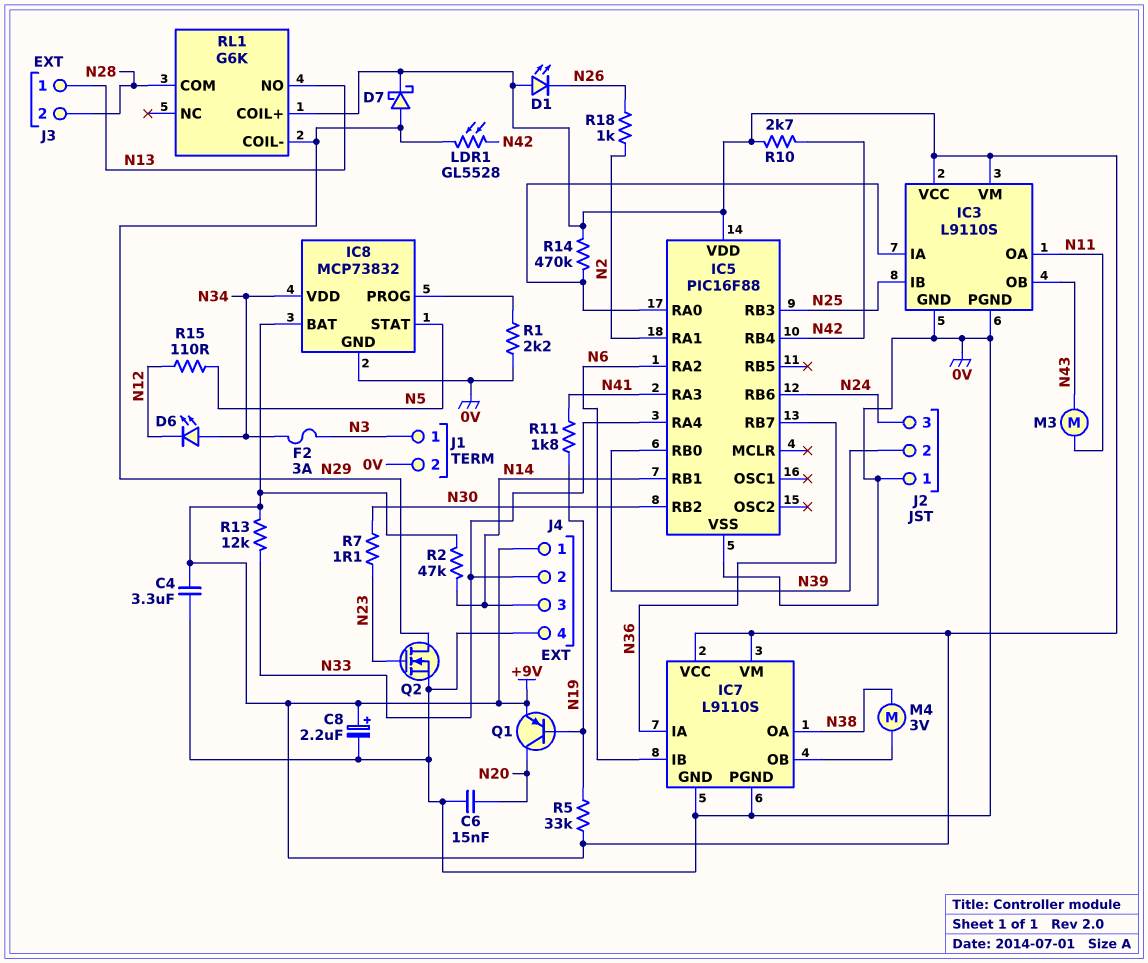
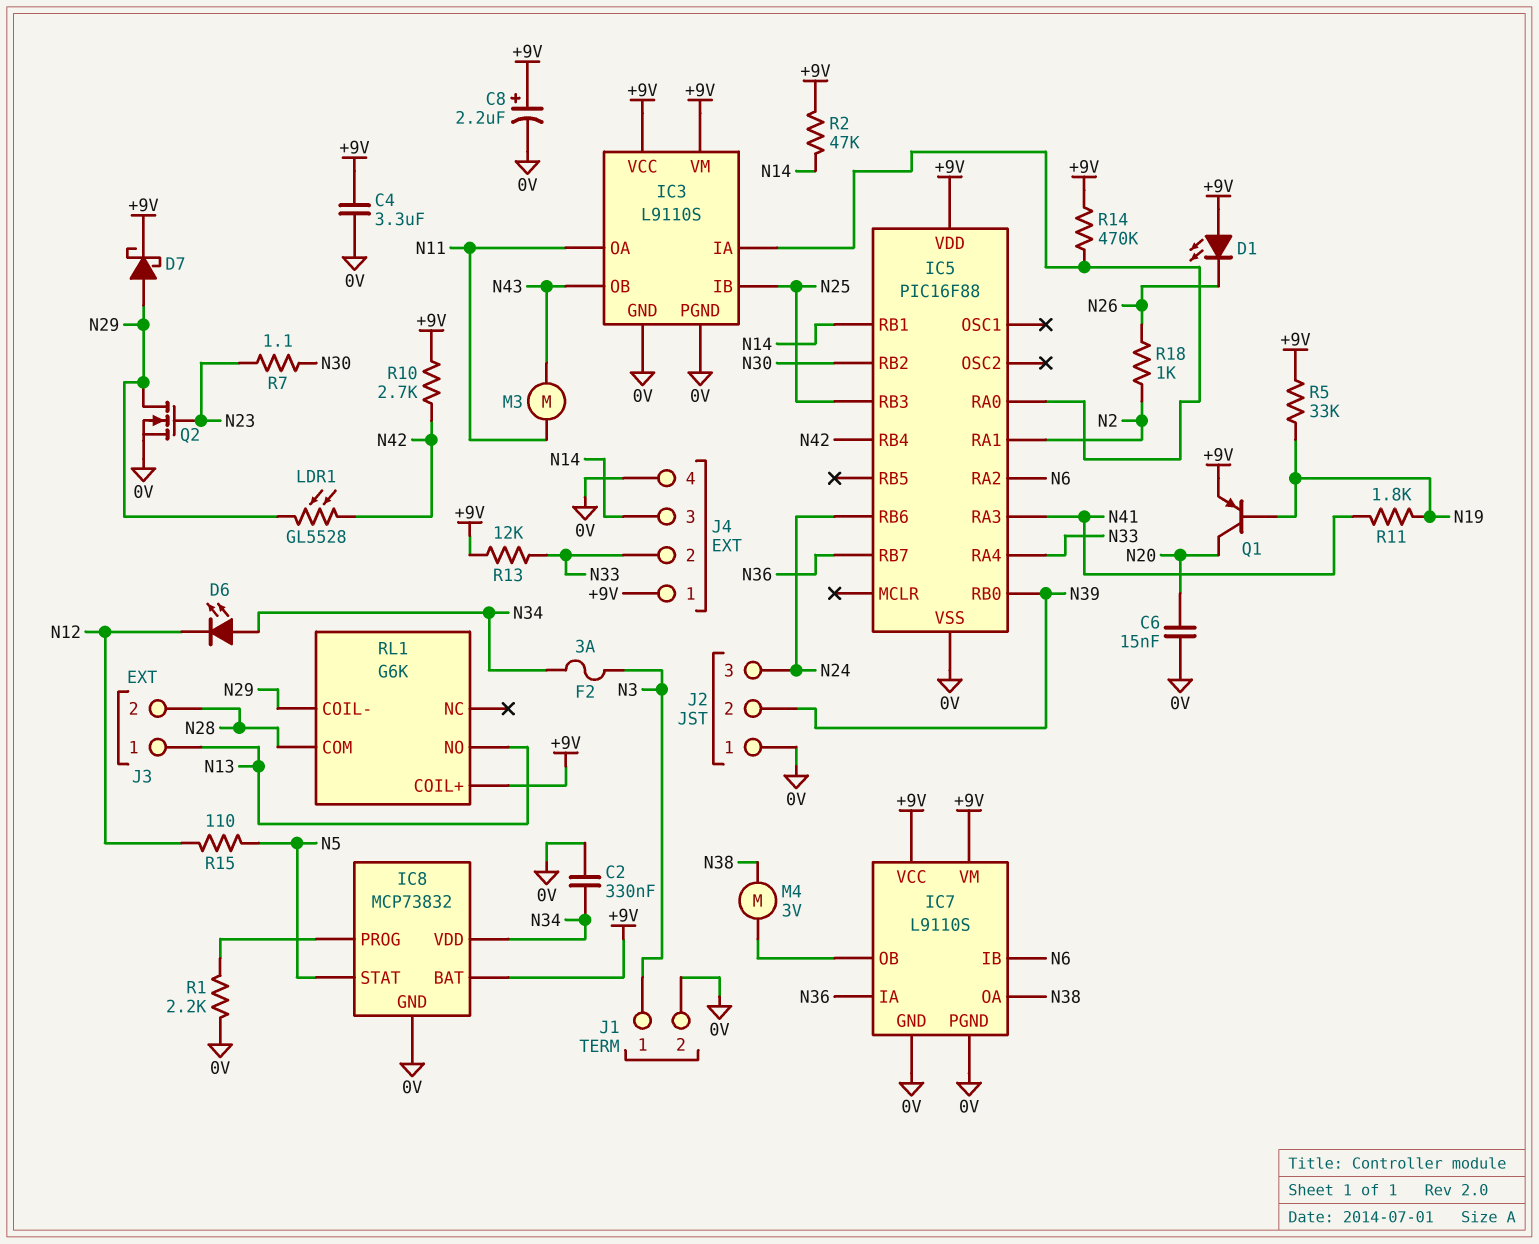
C2: none -> 330nF (0V, N34)

